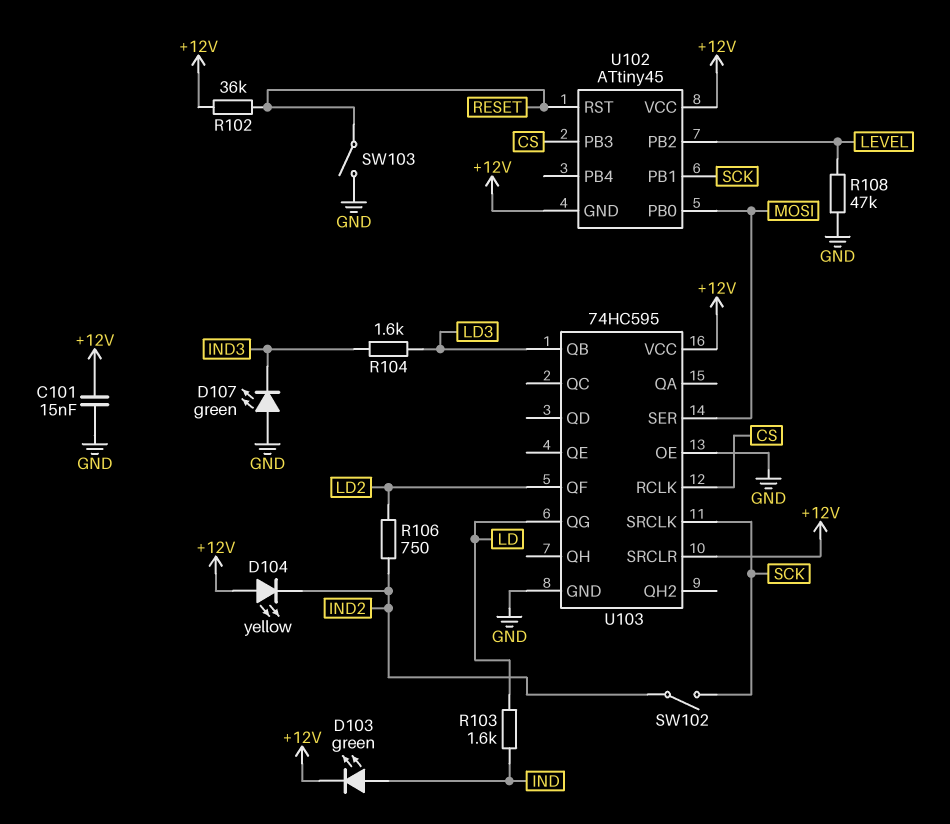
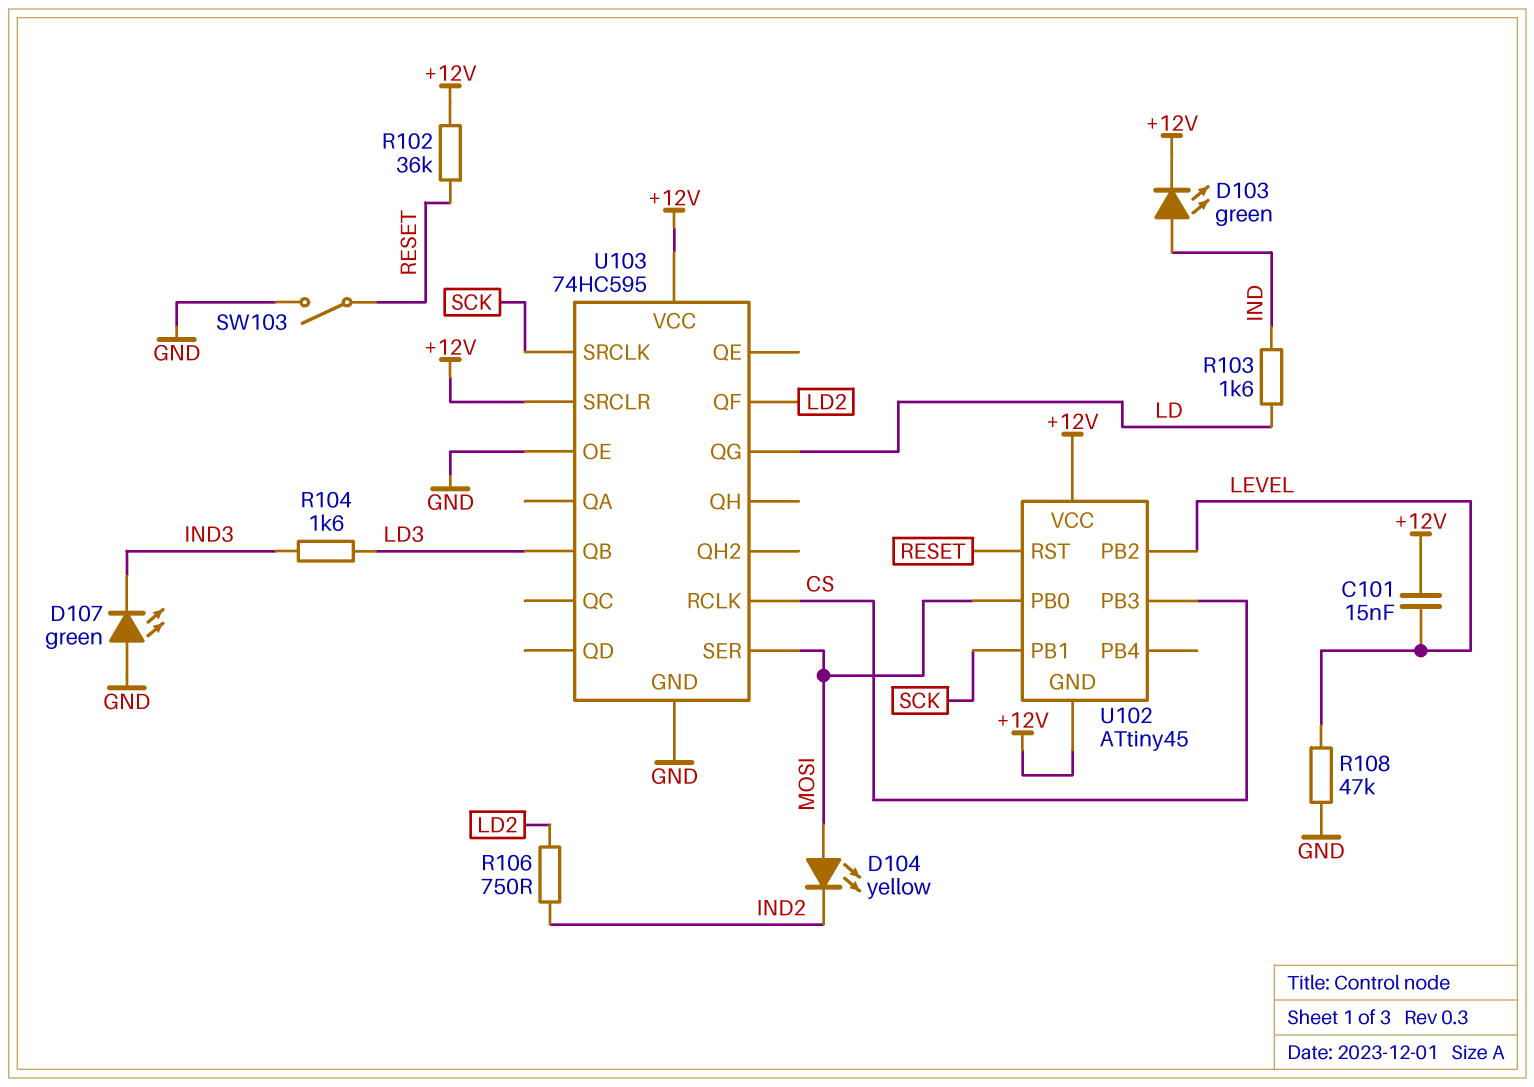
C101: 15nF (+12V, GND) -> 15nF (+12V, LEVEL)
D104: LED yellow (A +12V, K IND2) -> LED yellow (A MOSI, K IND2)
SW102: switch (IND2, SCK) -> none

